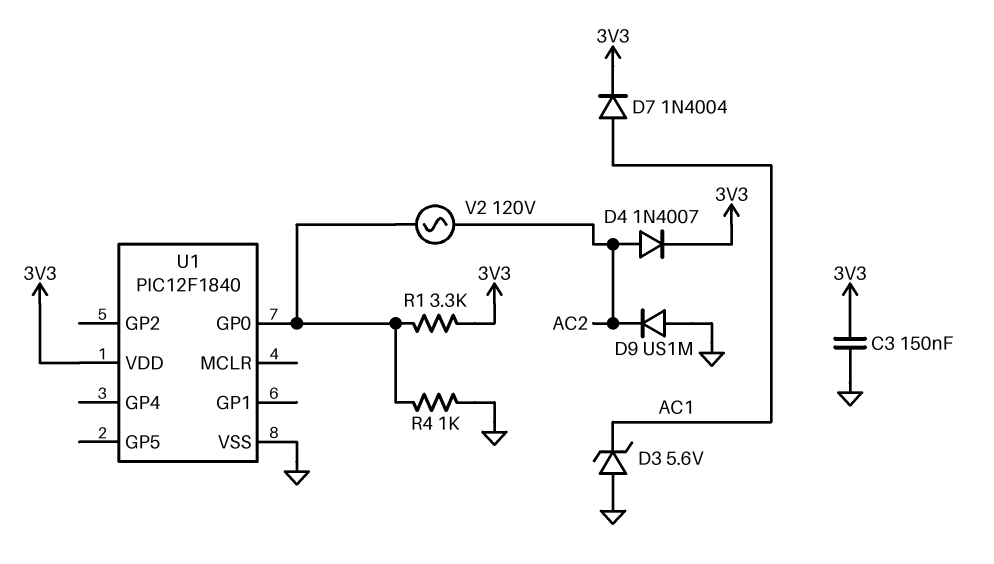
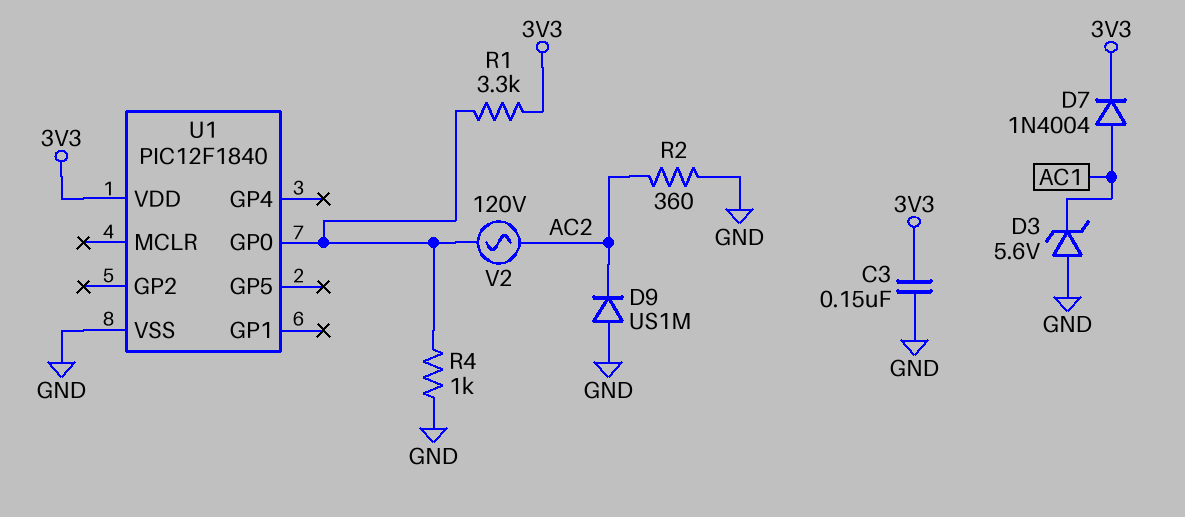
D4: diode 1N4007 (A AC2, K 3V3) -> none
R2: none -> 360 (AC2, GND)

